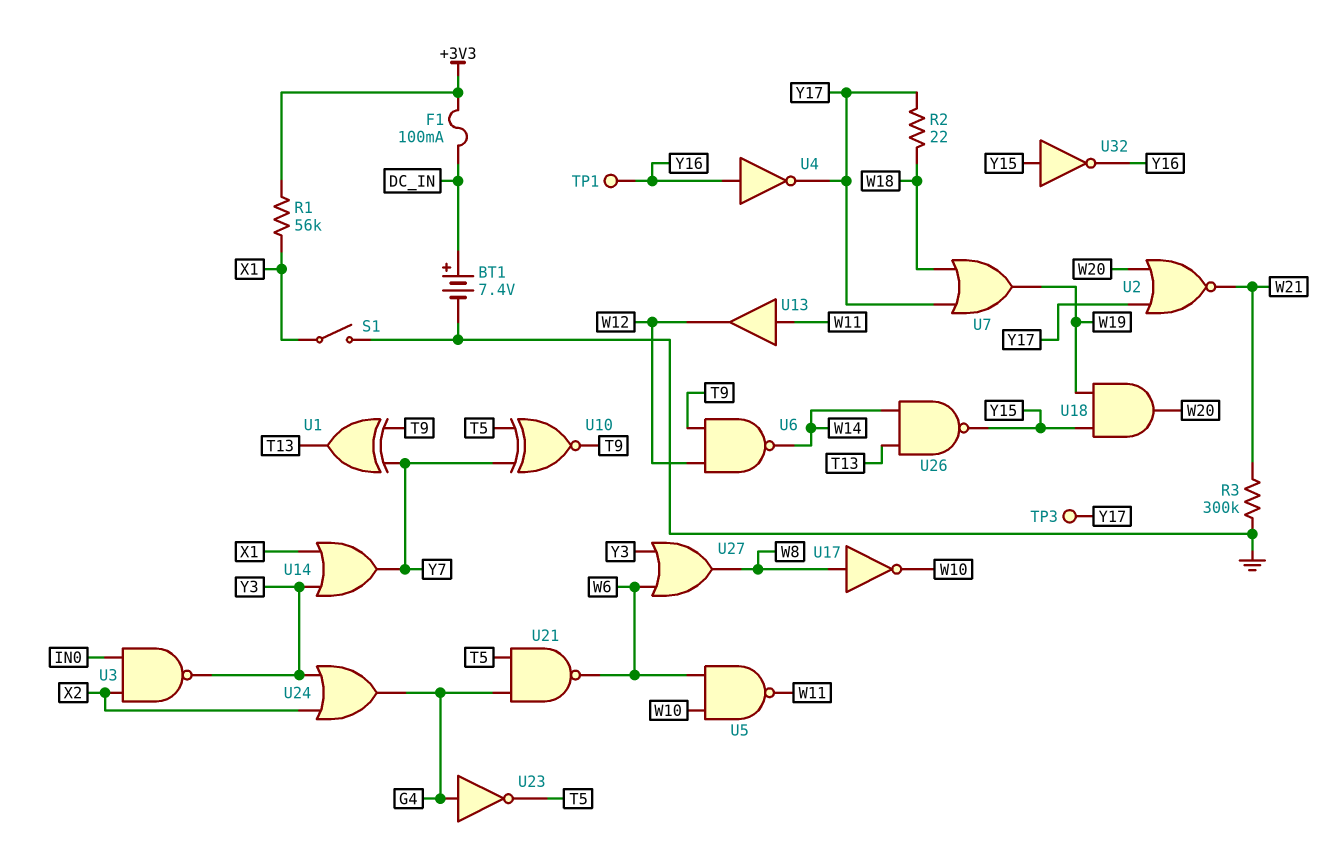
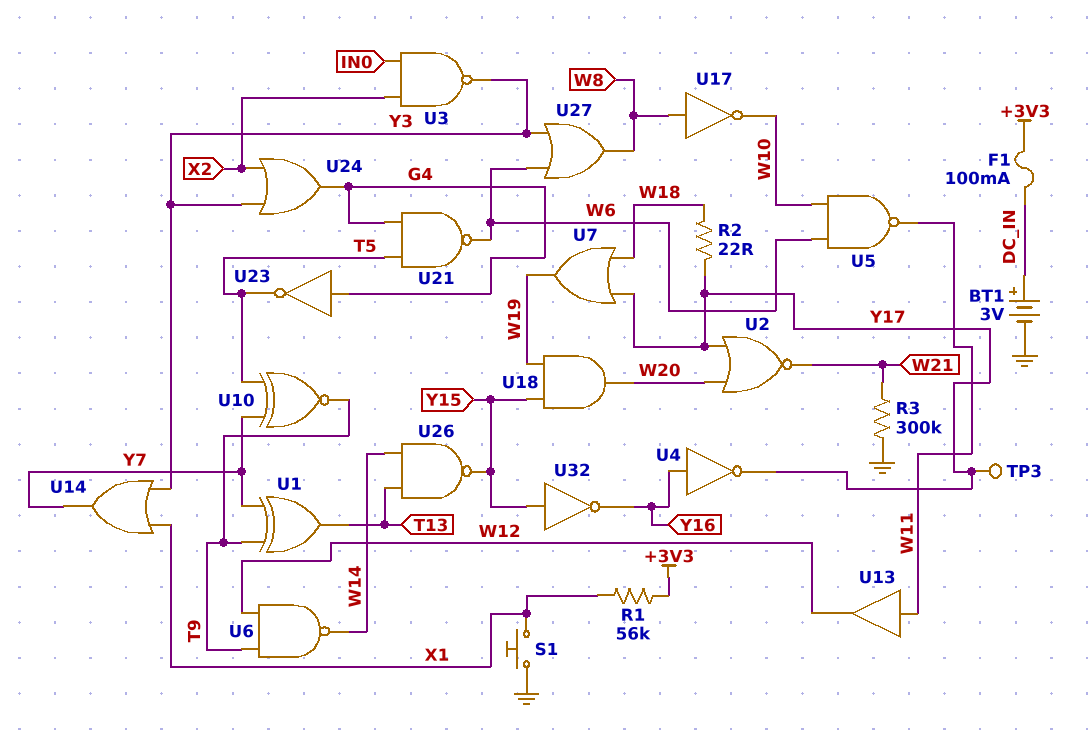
BT1: 7.4V (plus DC_IN, minus GND) -> 3V (plus DC_IN, minus GND)
S1: switch (GND, X1) -> button (GND, X1)
TP1: test point (Y16) -> none

